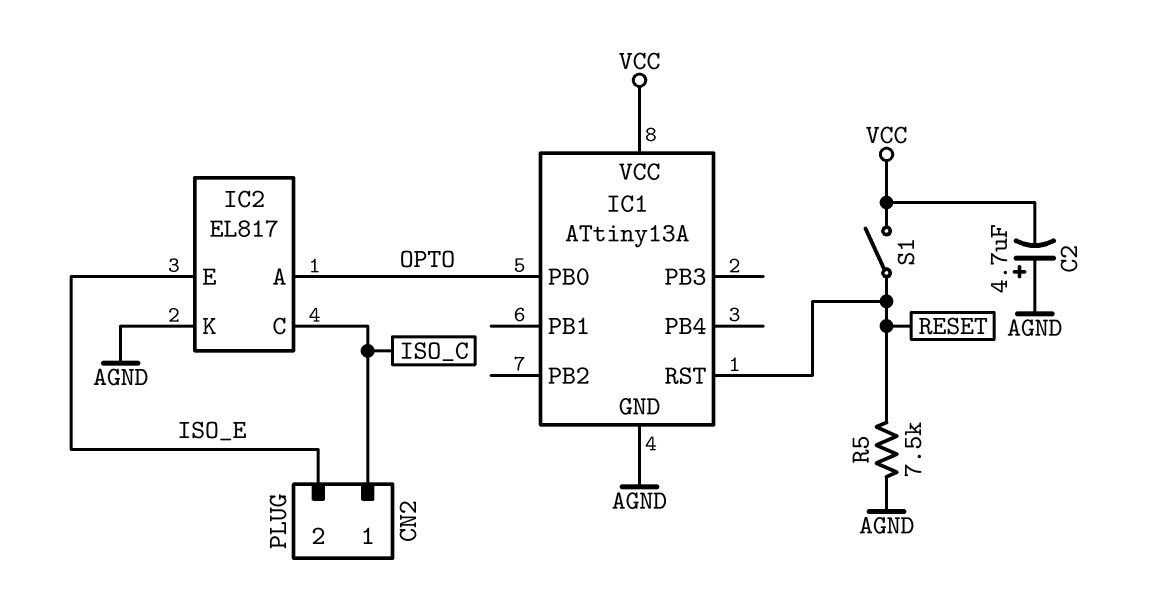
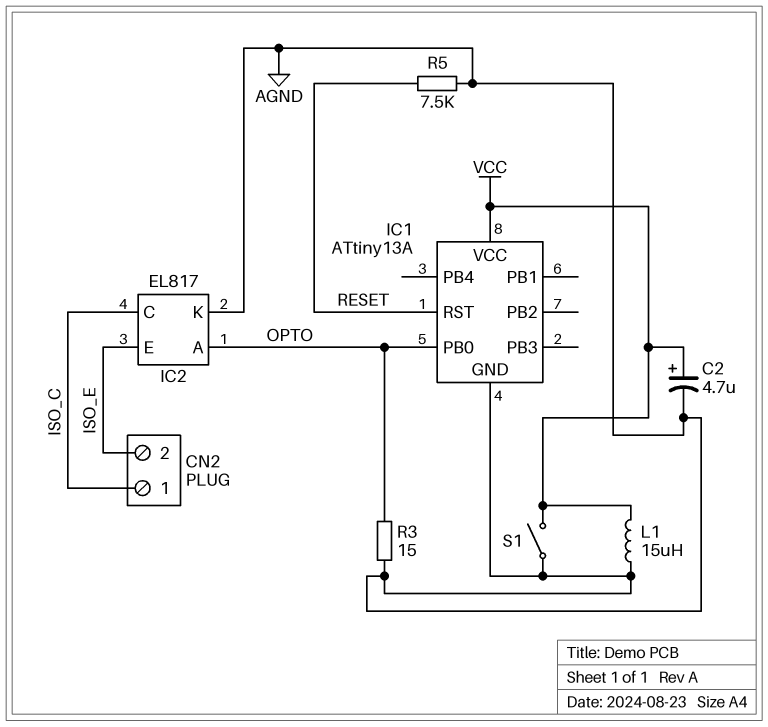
C2: 4.7uF (plus AGND, minus VCC) -> 4.7uF (plus VCC, minus AGND)
L1: none -> 15uH (AGND, VCC)
R3: none -> 15 (AGND, OPTO)
S1: switch (RESET, VCC) -> switch (AGND, VCC)

